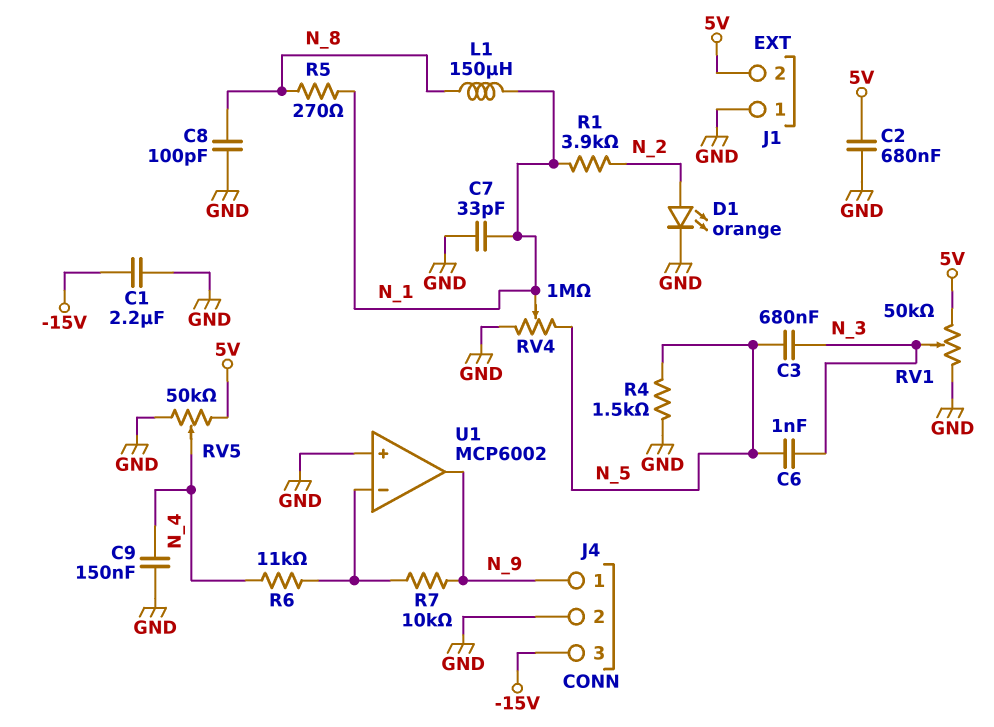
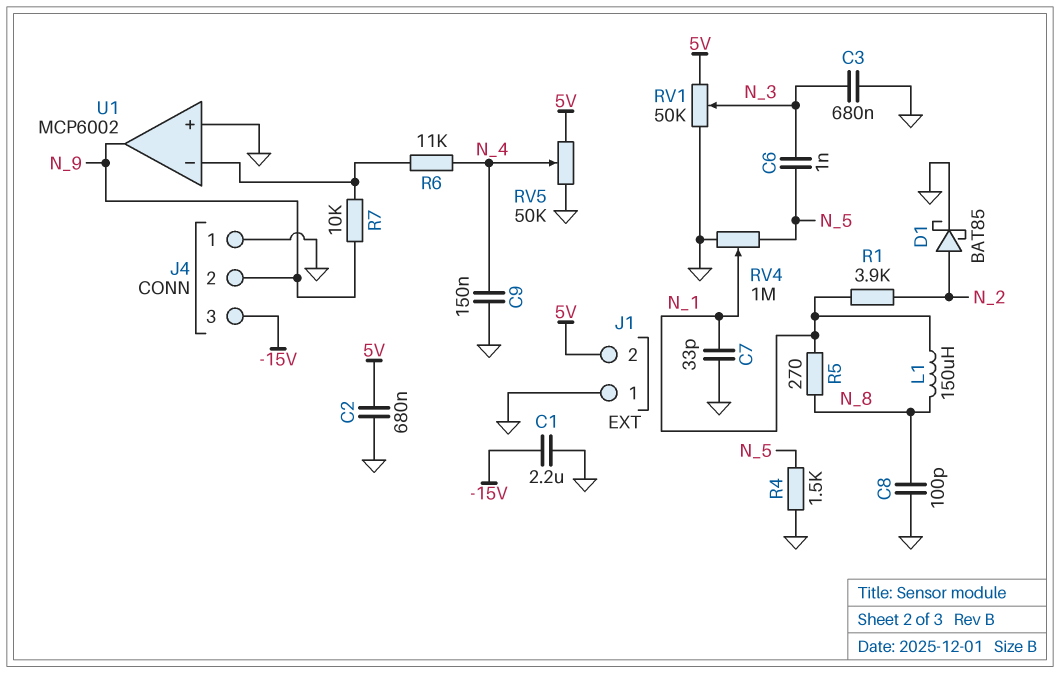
C3: 680nF (N_3, N_5) -> 680nF (GND, N_3)
D1: LED orange (A N_2, K GND) -> schottky BAT85 (A N_2, K GND)
J4 pin 1: N_9 -> GND
J4 pin 2: GND -> N_9

